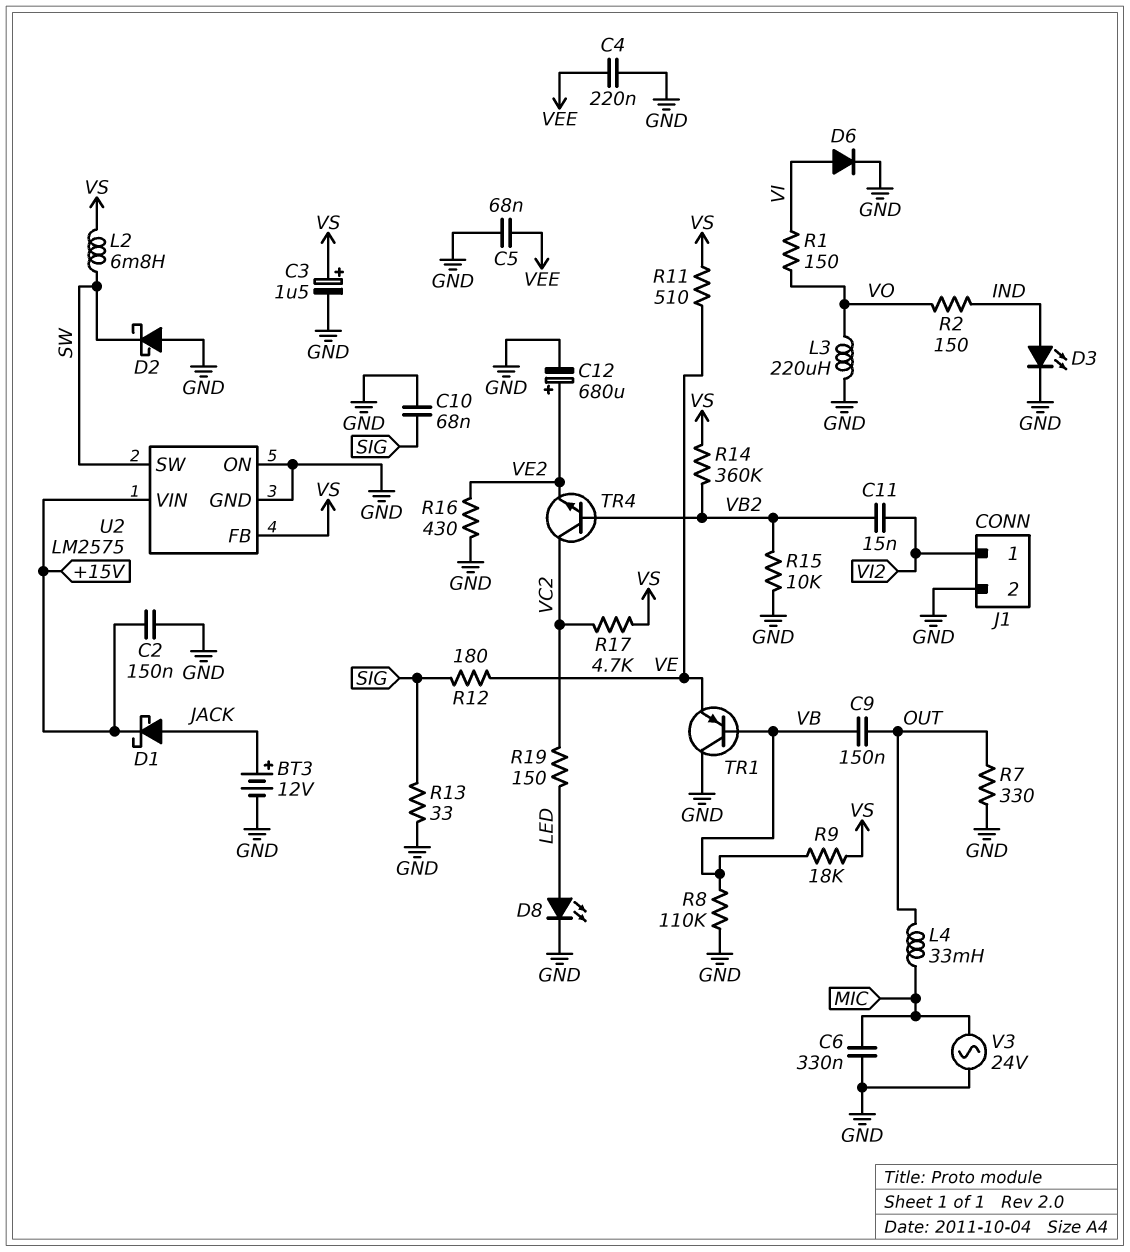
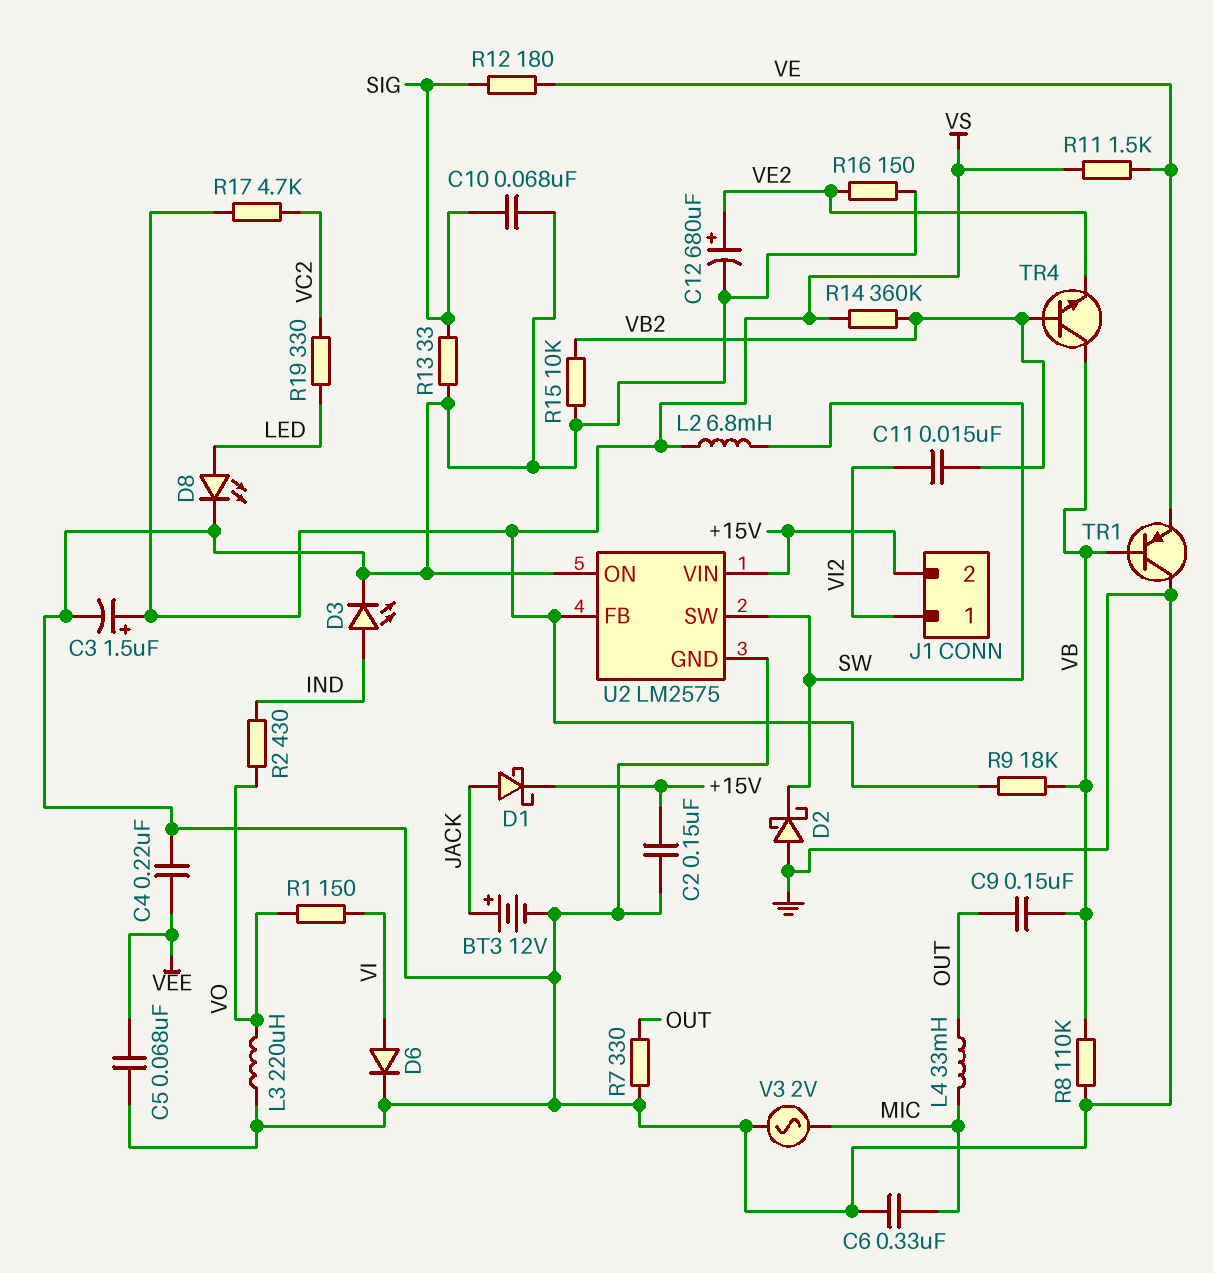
J1 pin 2: GND -> +15V
R2: 150 (IND, VO) -> 430 (IND, VO)
R11: 510 (VE, VS) -> 1.5k (VE, VS)
R16: 430 (GND, VE2) -> 150 (GND, VE2)
R19: 150 (LED, VC2) -> 330 (LED, VC2)
TR4: NPN (B VB2, C VC2, E VE2) -> NPN (B VB2, C VB, E VE2)
V3: AC 24V (GND, MIC) -> AC 2V (GND, MIC)

